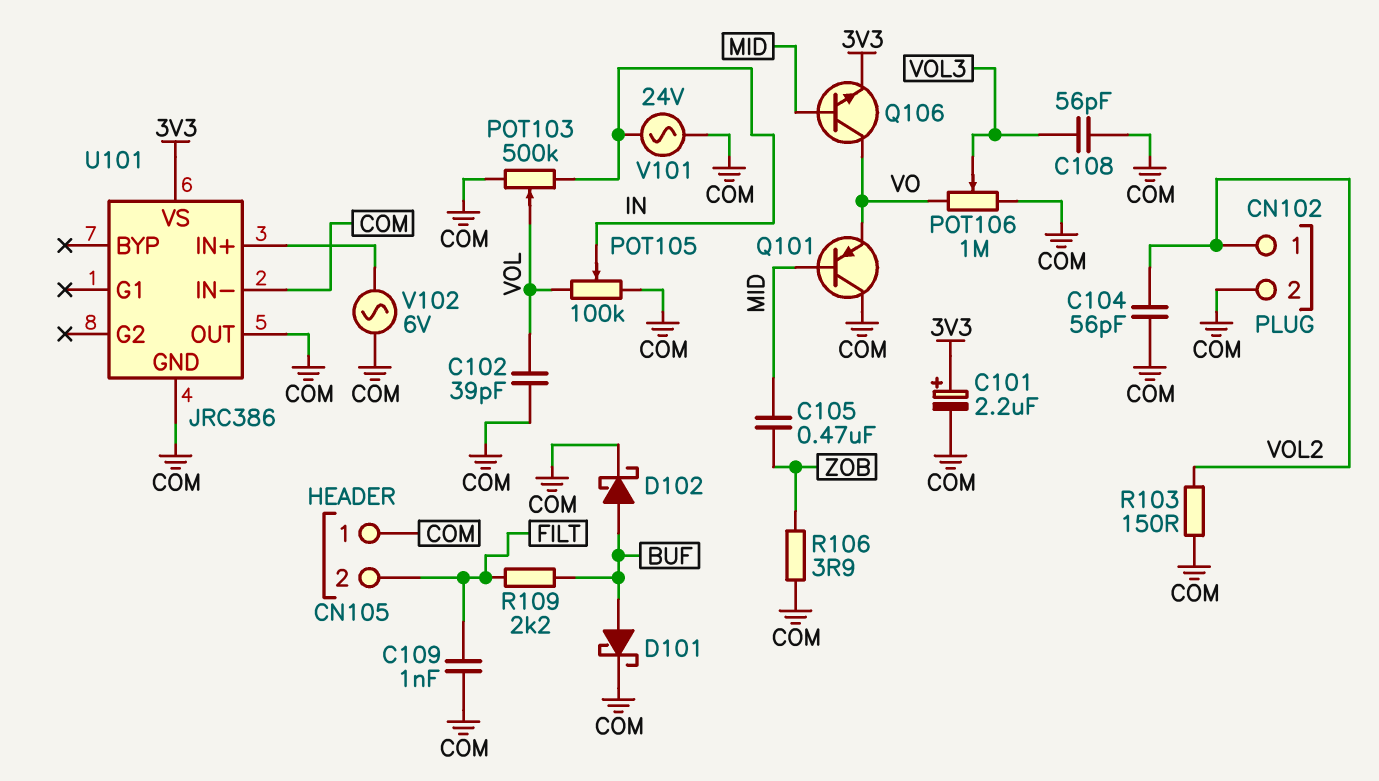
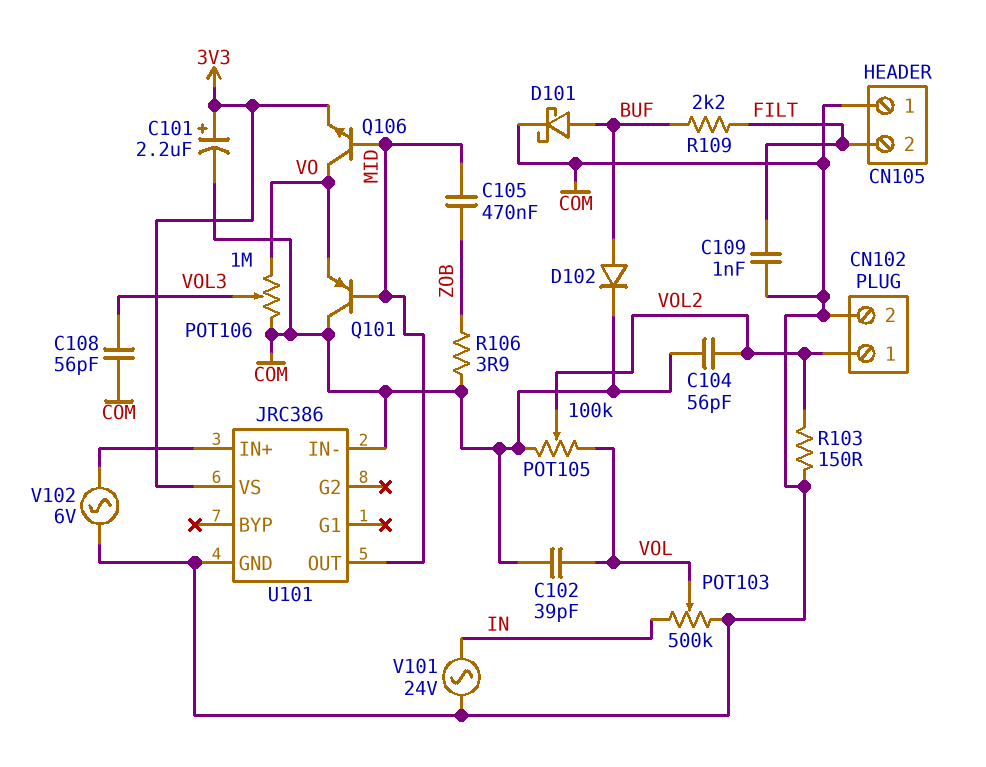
D102: schottky (A BUF, K COM) -> diode (A BUF, K COM)
POT105: 100k (COM, VOL, wiper IN) -> 100k (COM, VOL, wiper VOL2)
U101 pin OUT: COM -> MID

